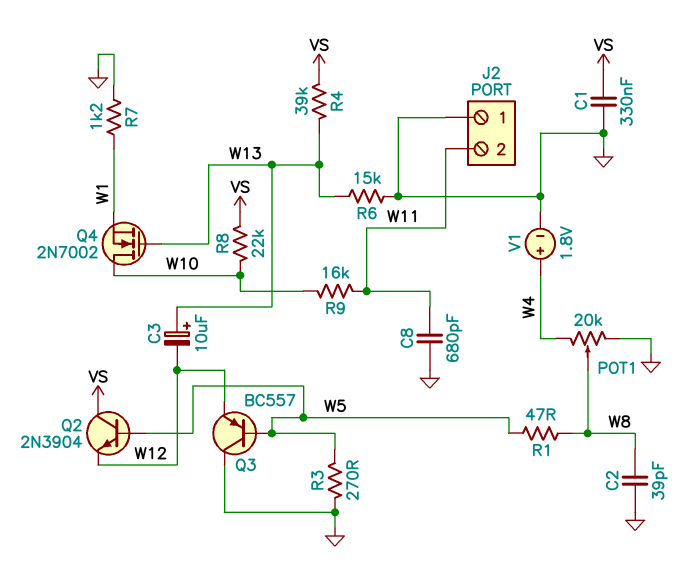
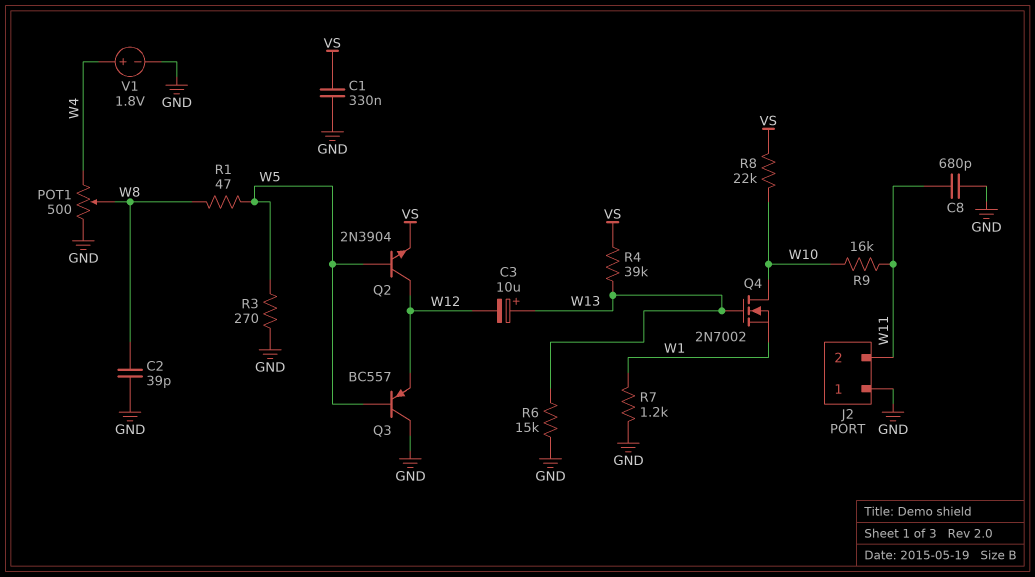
POT1: 20k (GND, W4, wiper W8) -> 500 (GND, W4, wiper W8)
Q2: NPN 2N3904 (B W5, C VS, E W12) -> NPN 2N3904 (B W5, C W12, E VS)

